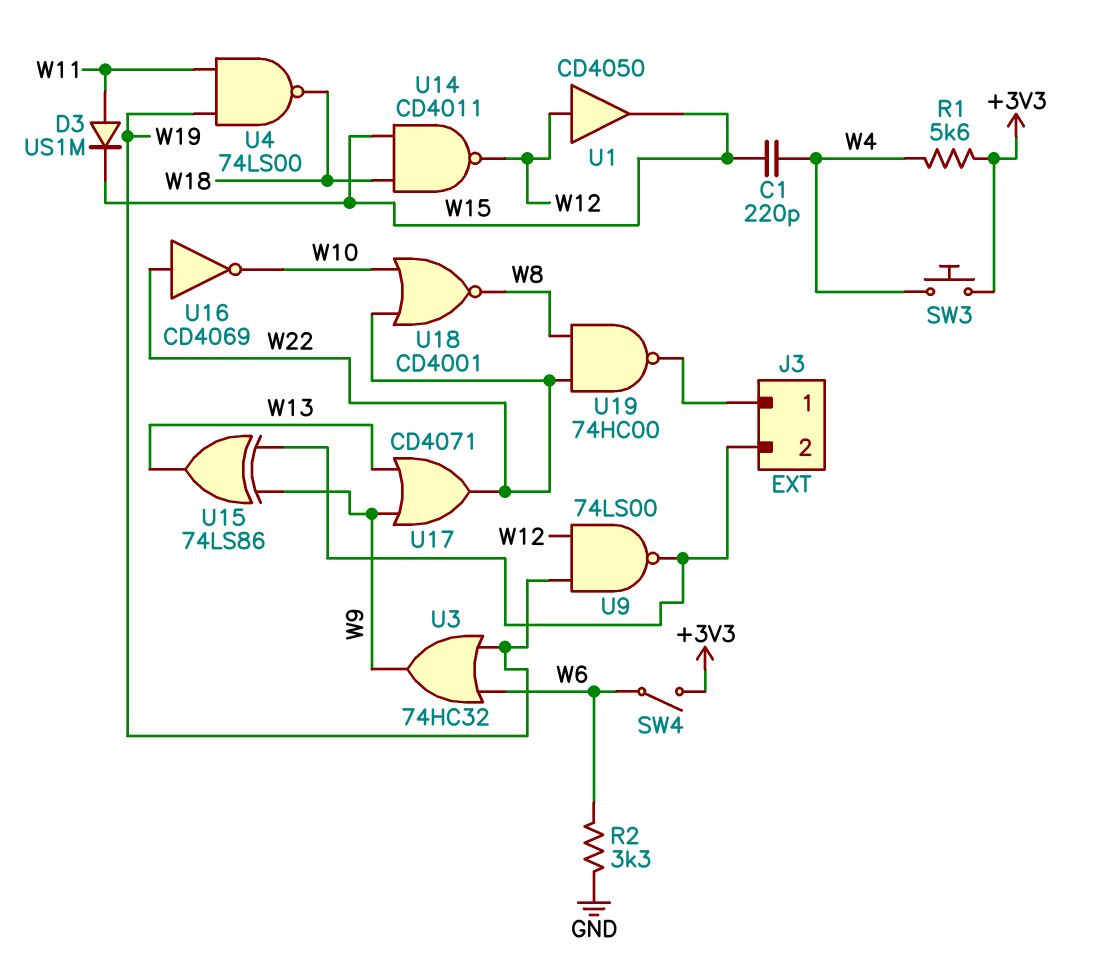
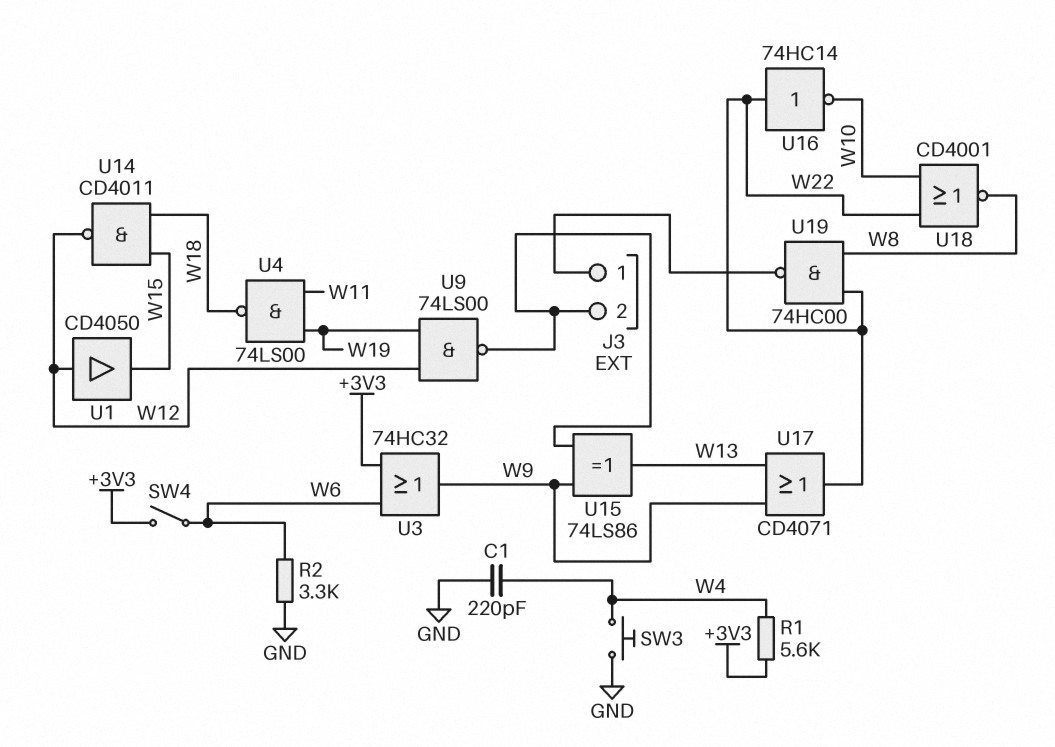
C1: 220pF (W4, W15) -> 220pF (GND, W4)
D3: diode US1M (A W11, K W15) -> none
SW3: button (+3V3, W4) -> button (GND, W4)
U3: OR 74HC32 (in W6, in W19, out W9) -> OR 74HC32 (in +3V3, in W6, out W9)
U16: NOT CD4069 (in W22, out W10) -> NOT 74HC14 (in W22, out W10)

